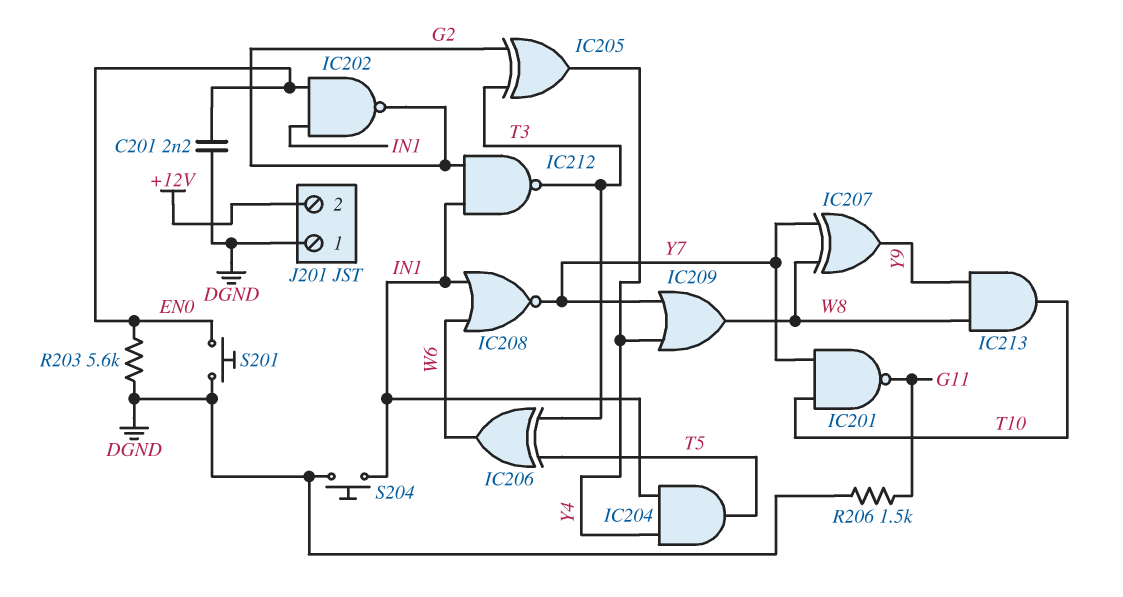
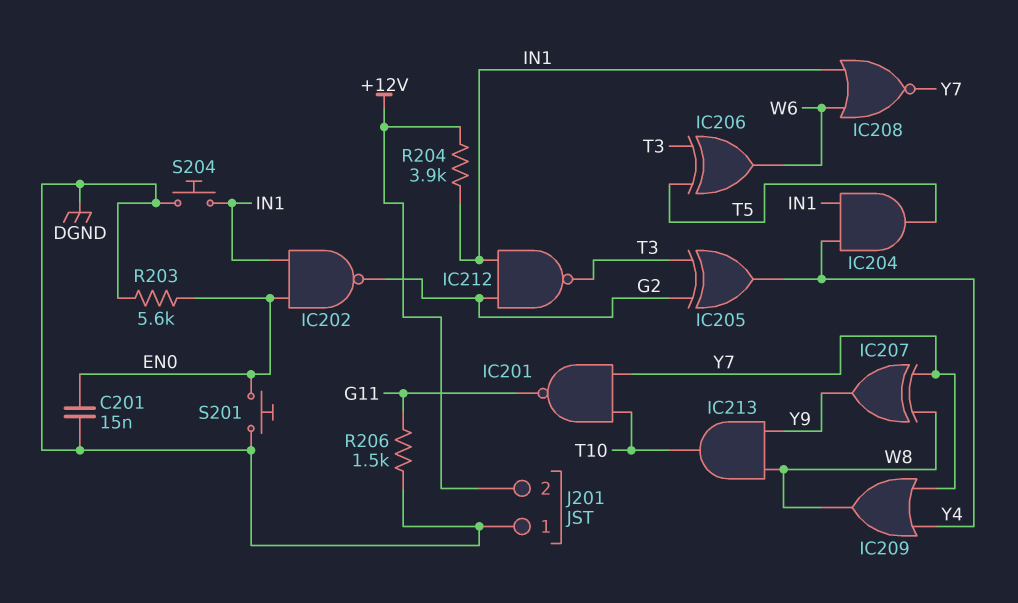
C201: 2.2nF (DGND, EN0) -> 15nF (DGND, EN0)
R204: none -> 3.9k (+12V, IN1)

